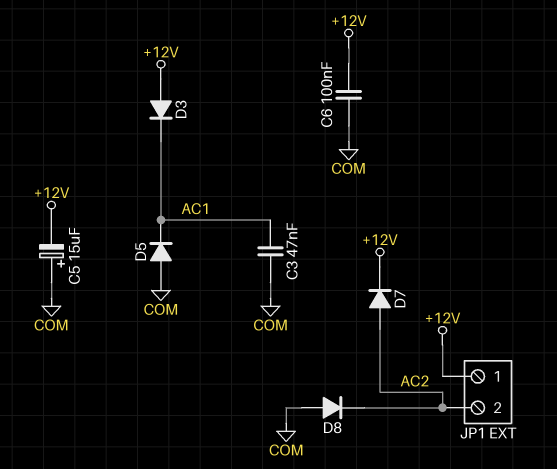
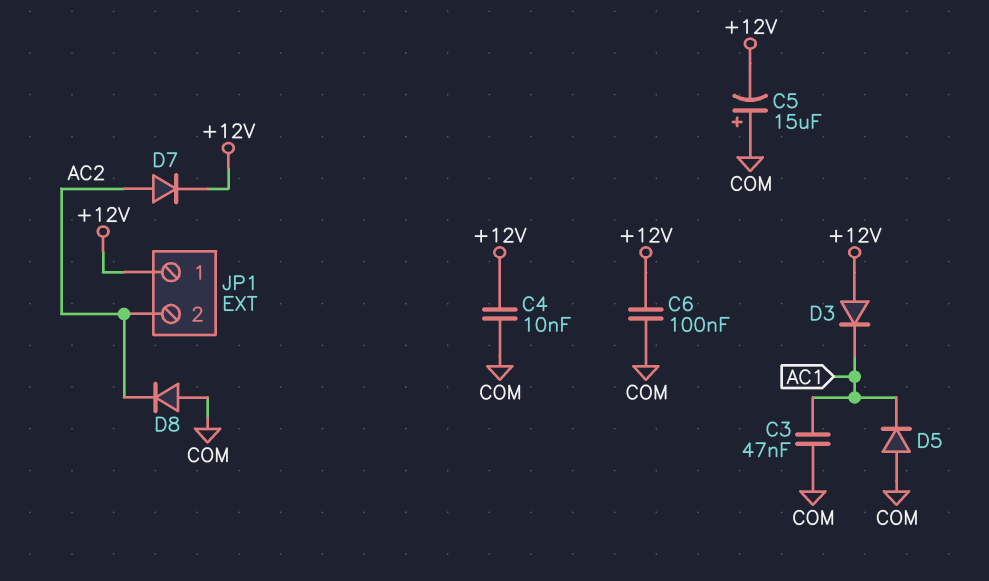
C4: none -> 10nF (+12V, COM)

